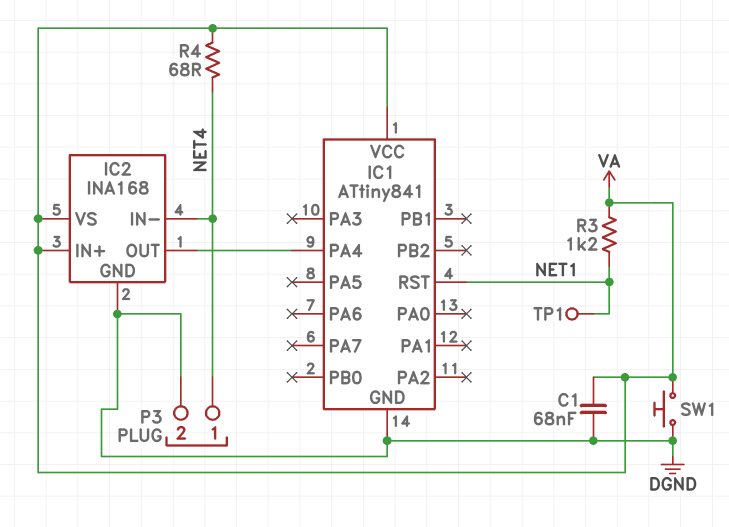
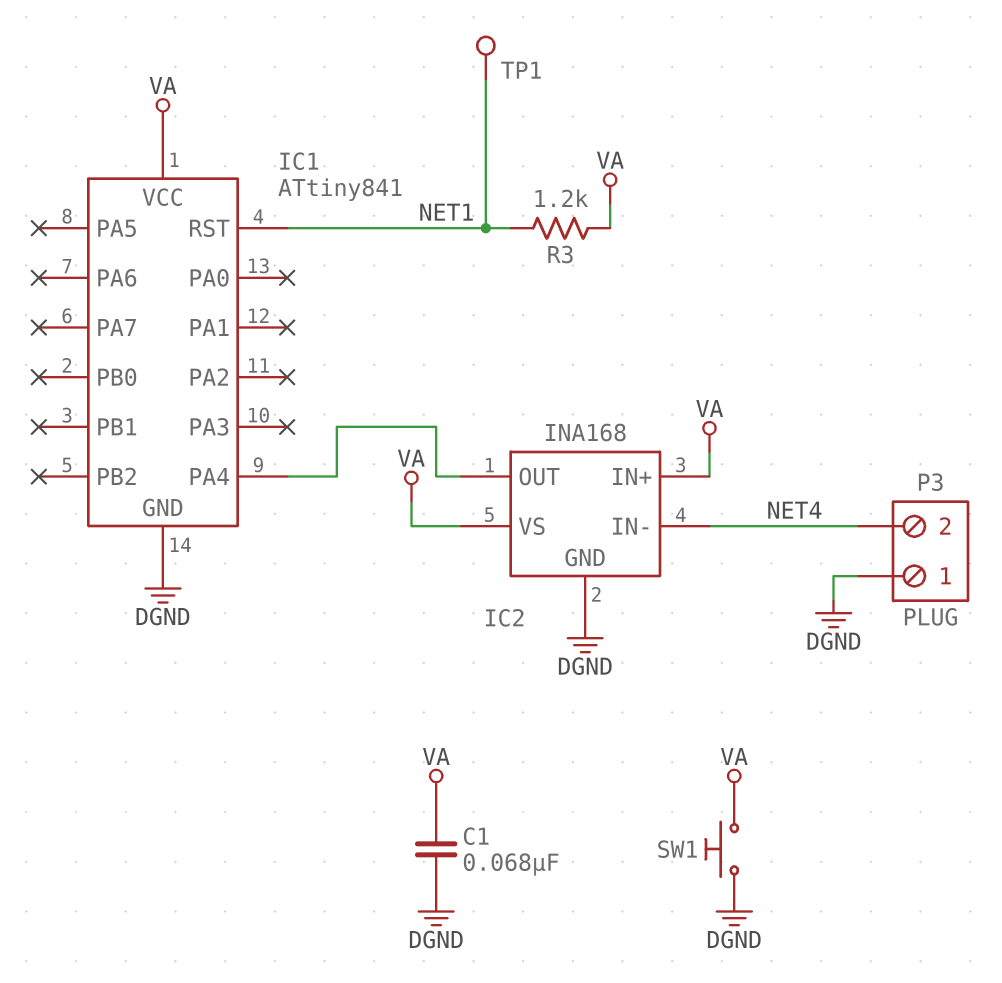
P3 pin 1: NET4 -> DGND
P3 pin 2: DGND -> NET4
R4: 68 (NET4, VA) -> none

